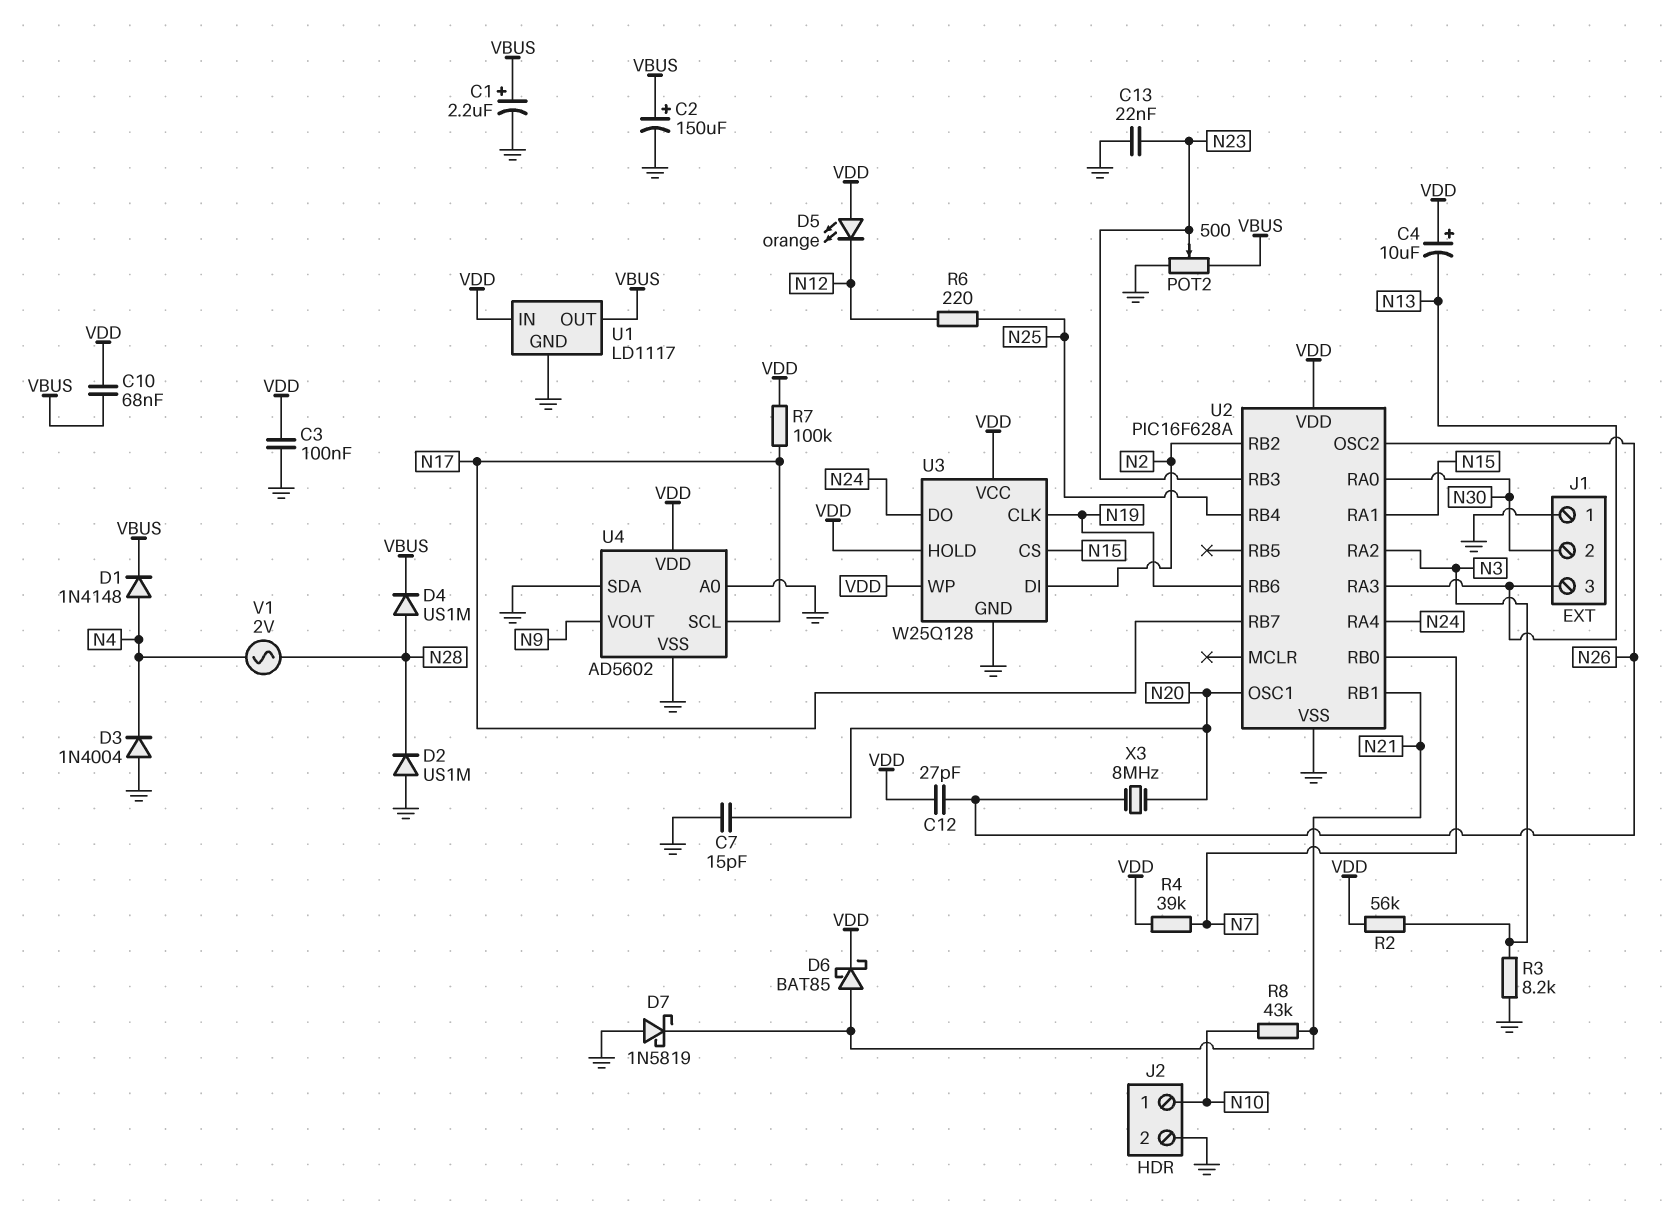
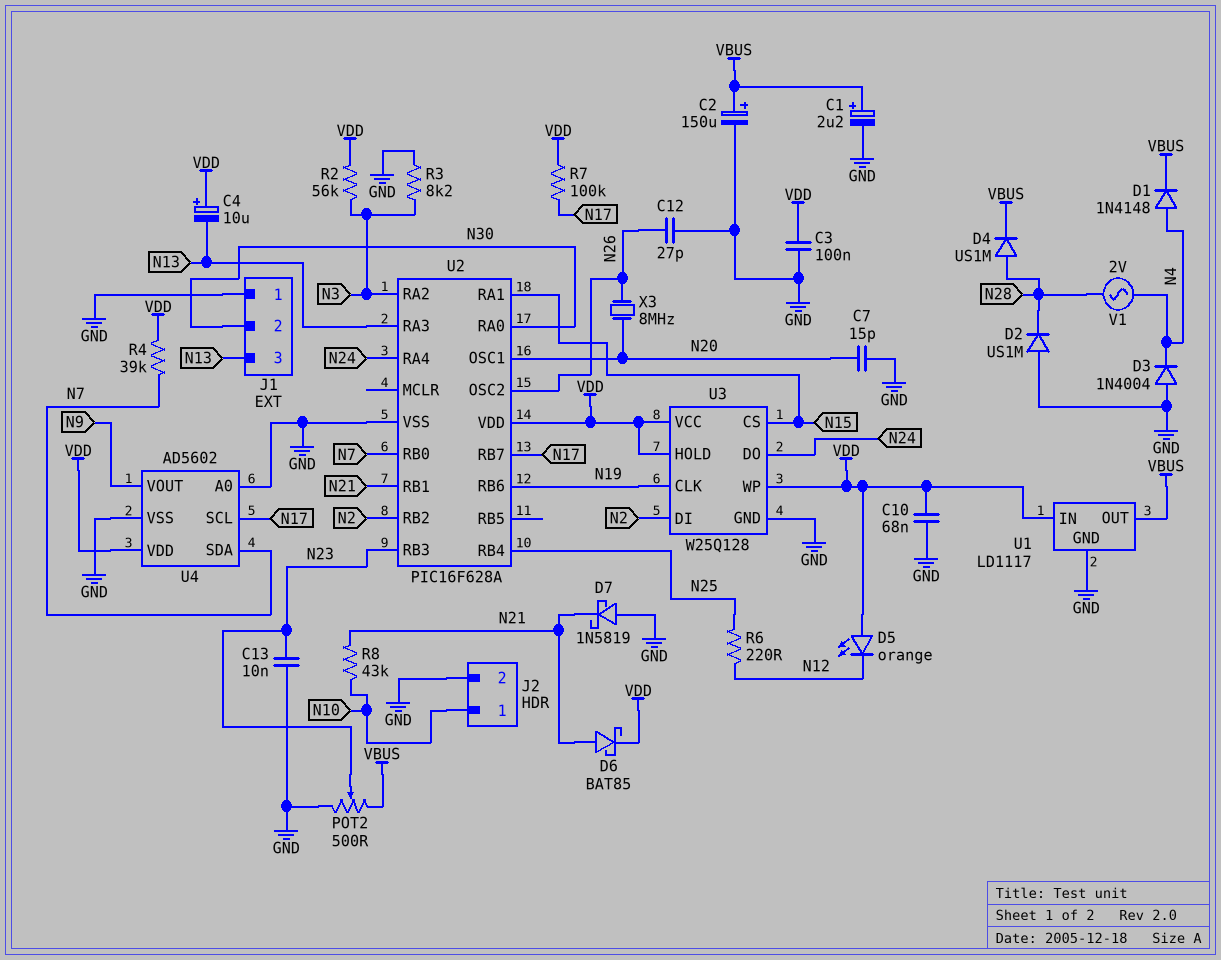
C10: 68nF (VBUS, VDD) -> 68nF (GND, VDD)
C12: 27pF (N26, VDD) -> 27pF (GND, N26)
C13: 22nF (GND, N23) -> 10nF (GND, N23)
U4 pin SDA: GND -> N7

